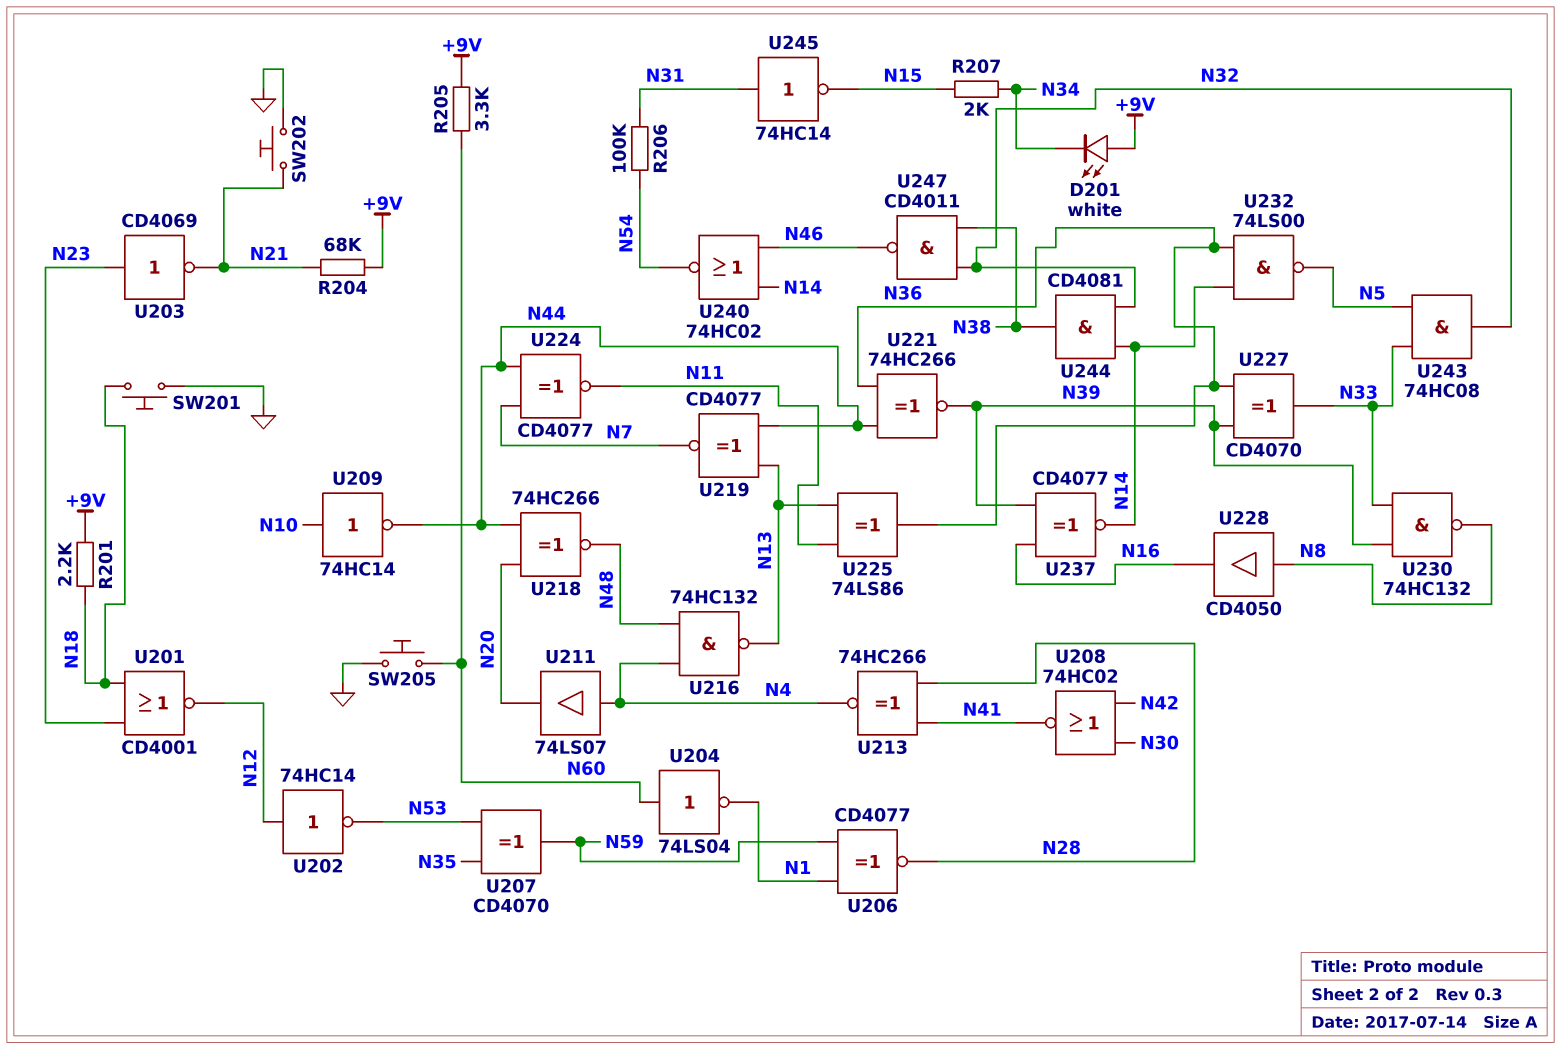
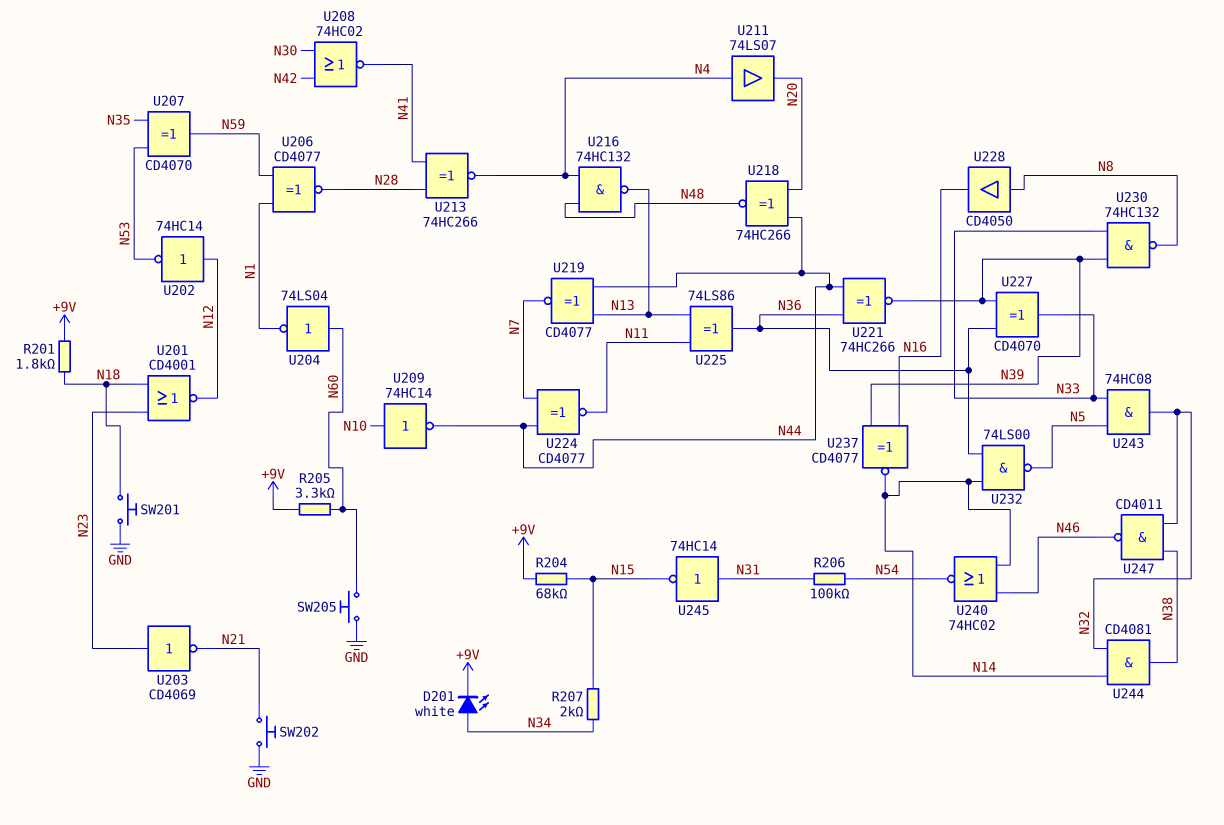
D201: LED white (A +9V, K N34) -> LED white (A N34, K +9V)
R201: 2.2k (+9V, N18) -> 1.8k (+9V, N18)
R204: 68k (+9V, N21) -> 68k (+9V, N15)

